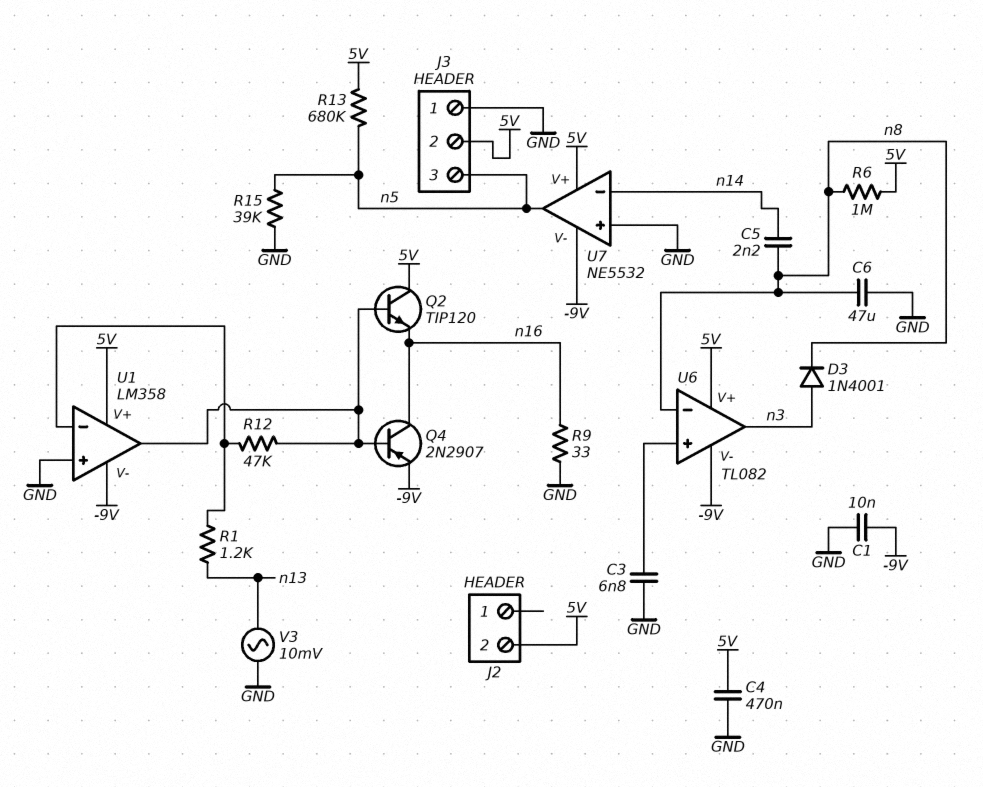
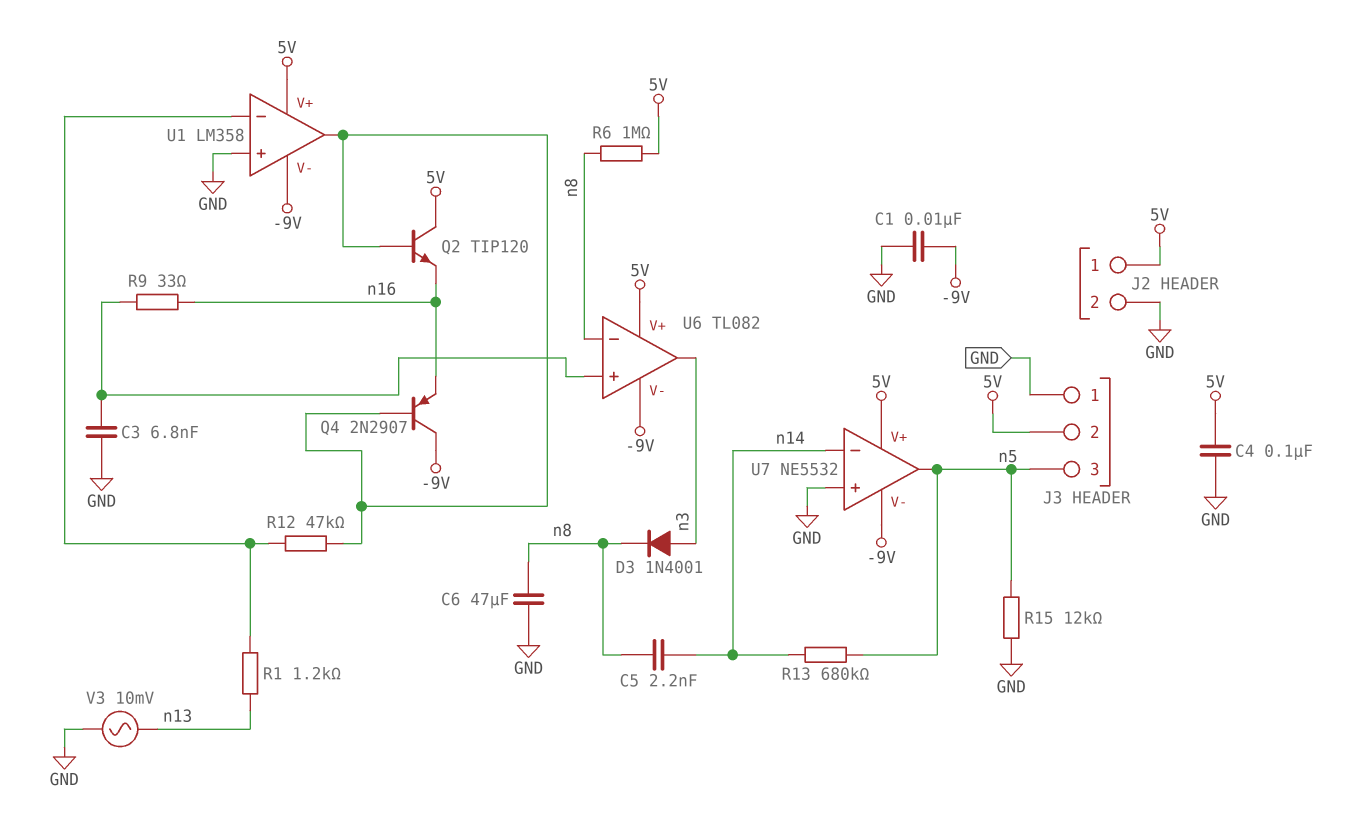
C4: 470nF (5V, GND) -> 100nF (5V, GND)
J2 pin 1: none -> 5V
J2 pin 2: 5V -> GND
Q4: PNP 2N2907 (B U1/out, C n16, E -9V) -> PNP 2N2907 (B U1/out, C -9V, E n16)
R9: 33 (GND, n16) -> 33 (U6/in+, n16)
R13: 680k (5V, n5) -> 680k (n5, n14)
R15: 39k (GND, n5) -> 12k (GND, n5)

